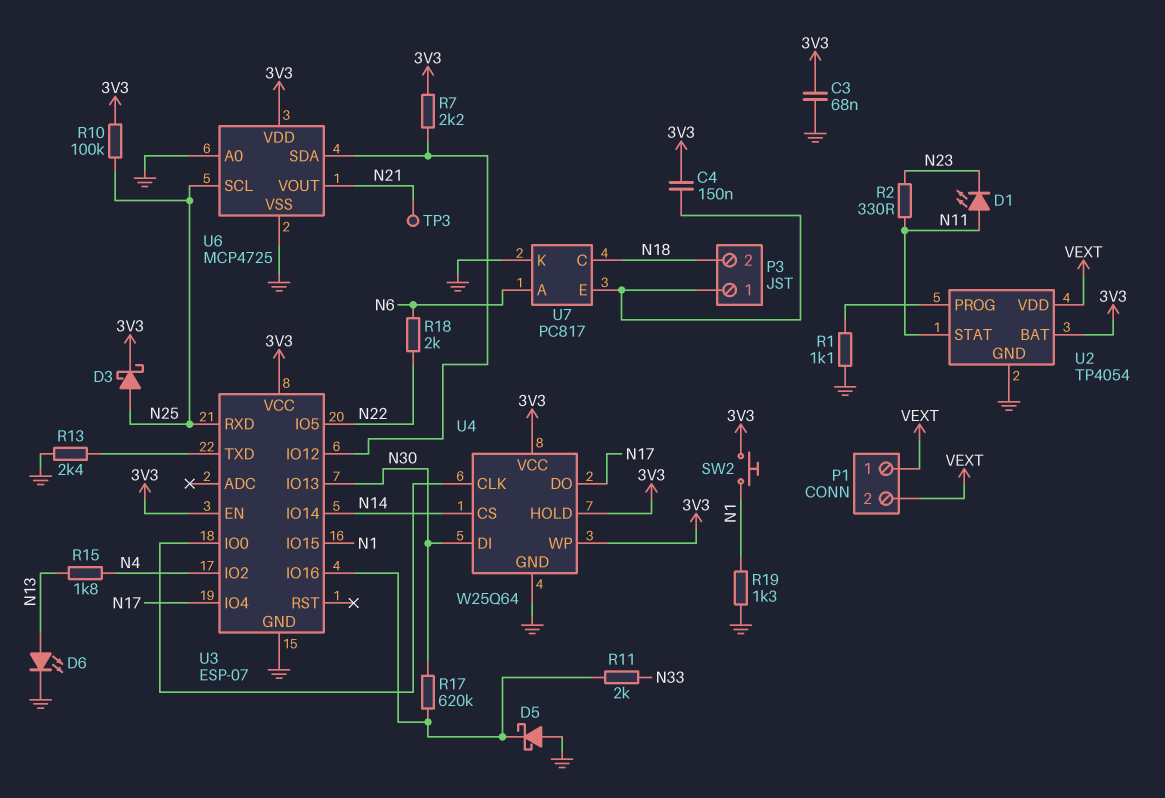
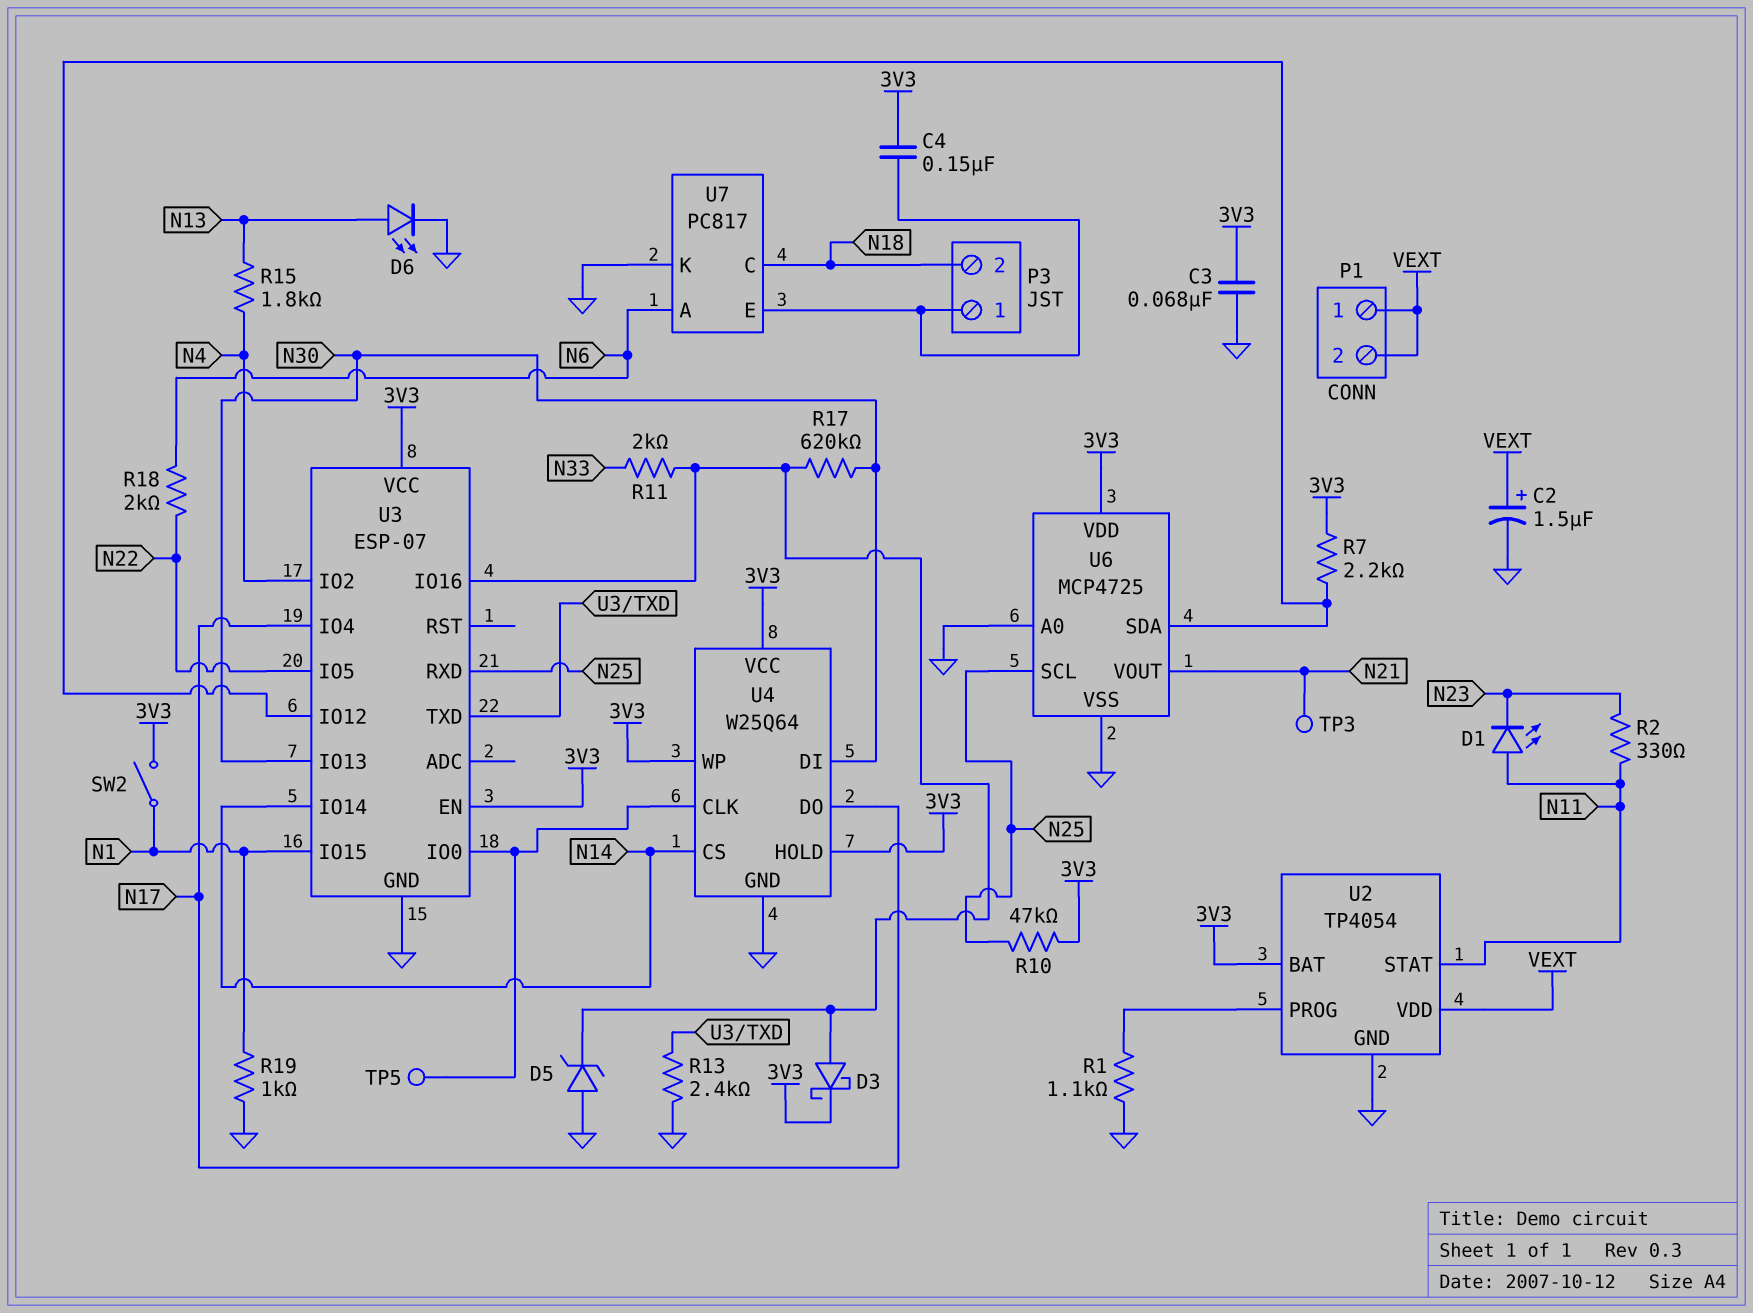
C2: none -> 1.5uF (plus VEXT, minus GND)
D3: schottky (A N25, K 3V3) -> schottky (A U3/IO16, K 3V3)
D5: schottky (A GND, K U3/IO16) -> zener (A GND, K U3/IO16)
R10: 100k (3V3, N25) -> 47k (3V3, N25)
R19: 1.3k (GND, N1) -> 1k (GND, N1)
SW2: button (3V3, N1) -> switch (3V3, N1)
TP5: none -> test point (U3/IO0)

